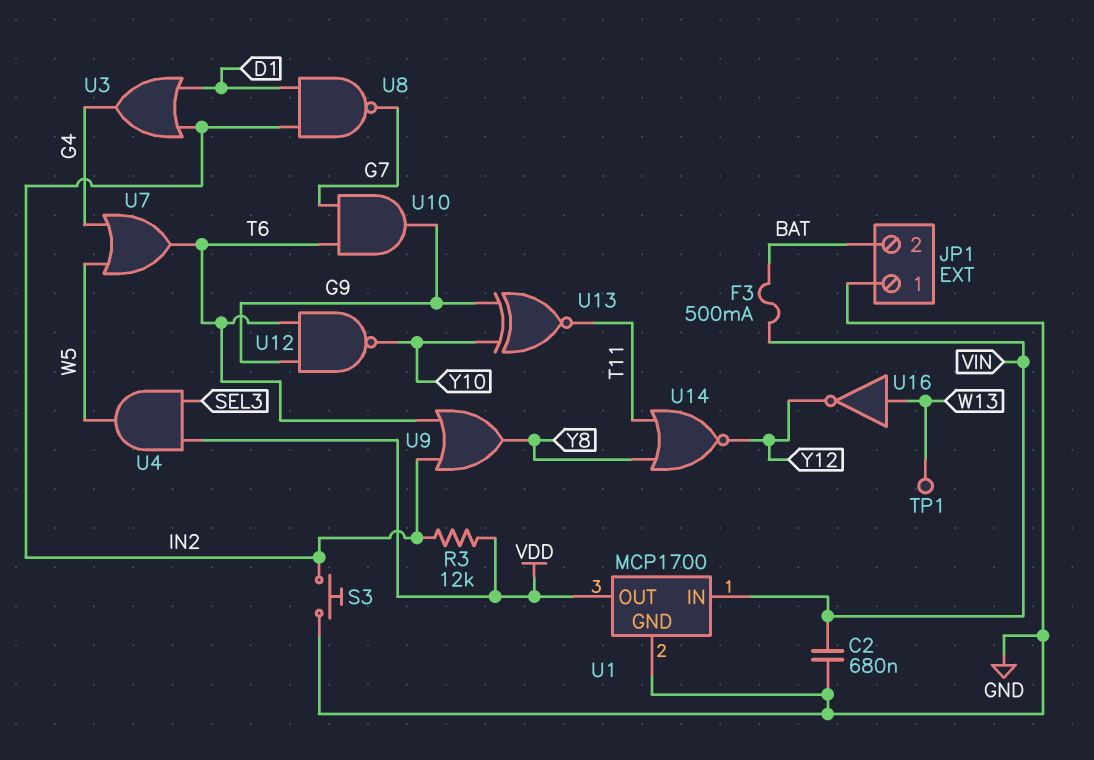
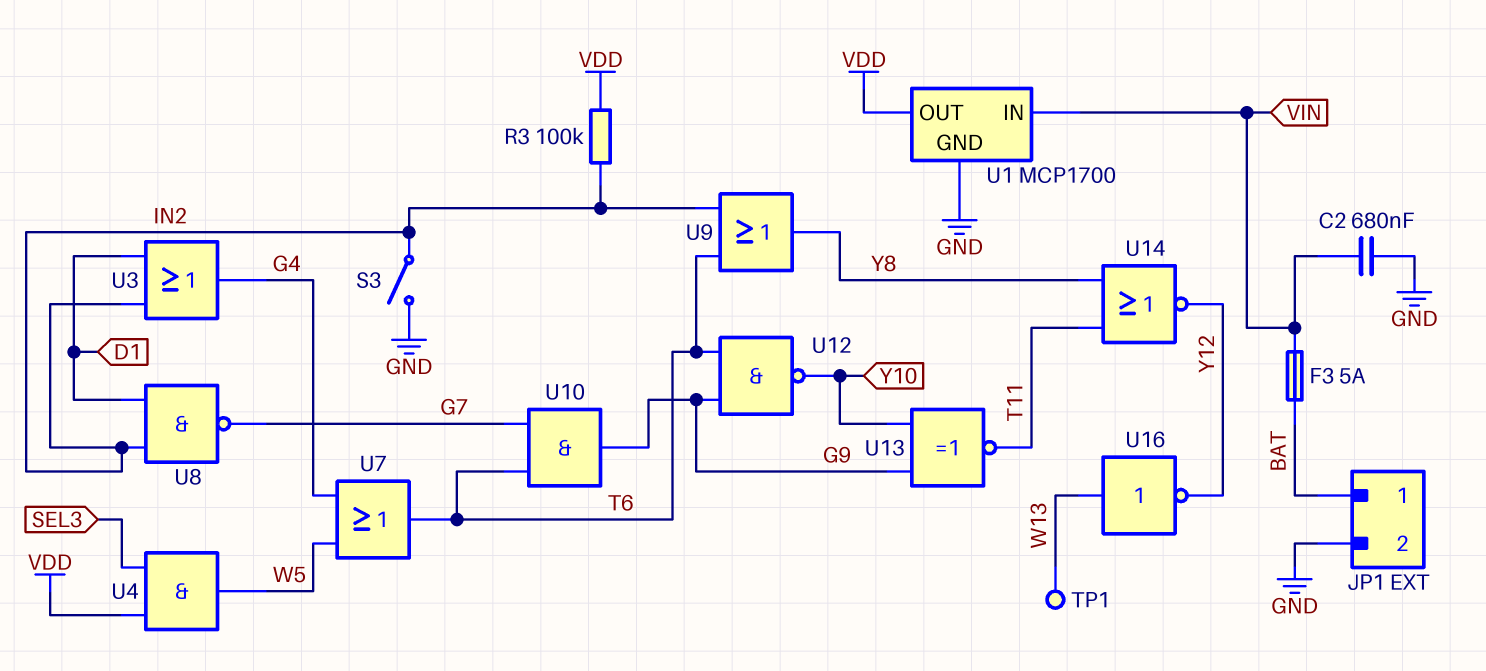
F3: 500mA (BAT, VIN) -> 5A (BAT, VIN)
JP1 pin 1: GND -> BAT
JP1 pin 2: BAT -> GND
R3: 12k (IN2, VDD) -> 100k (IN2, VDD)
S3: button (GND, IN2) -> switch (GND, IN2)

